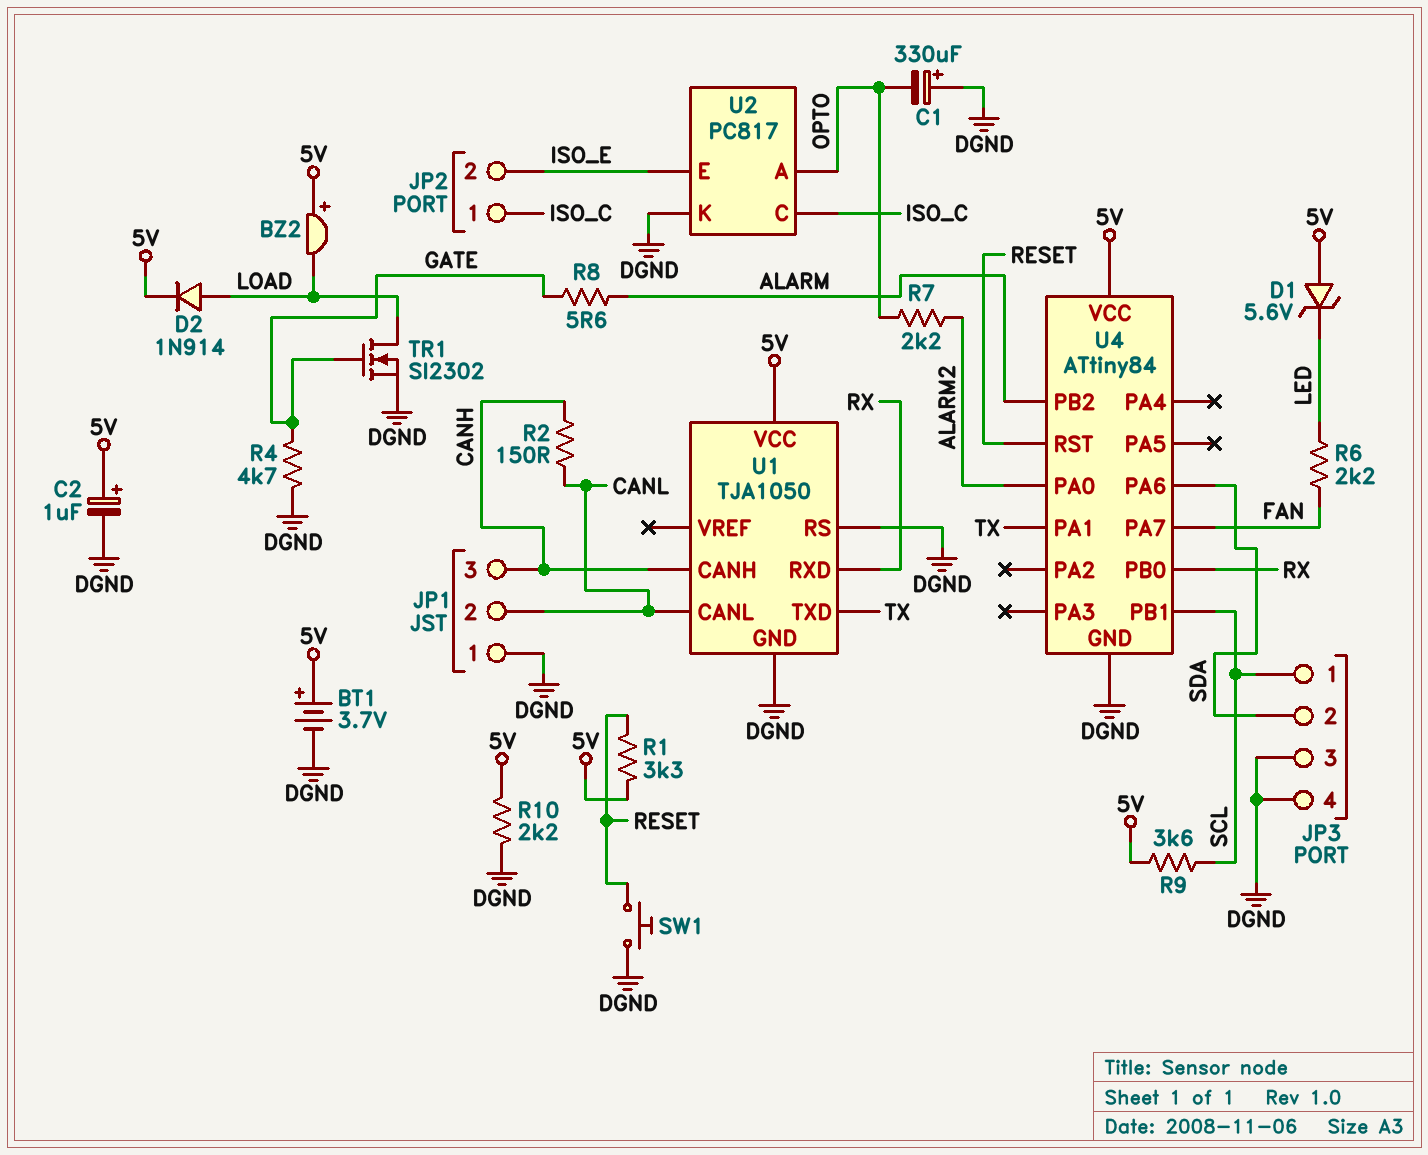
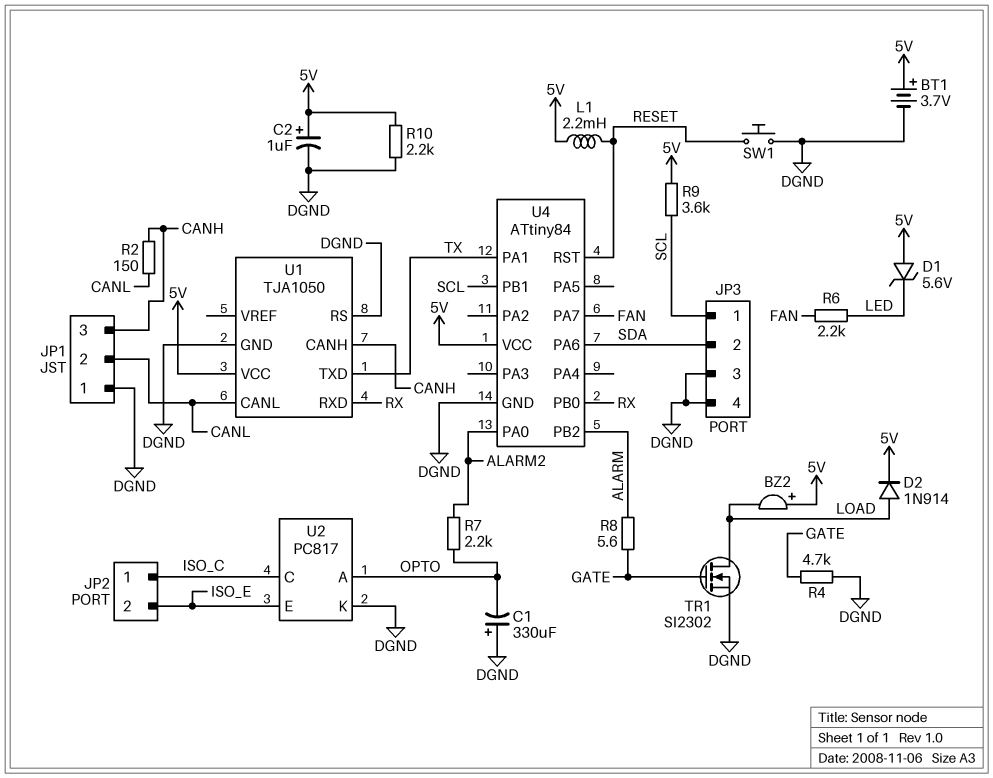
L1: none -> 2.2mH (5V, RESET)
R1: 3.3k (5V, RESET) -> none

